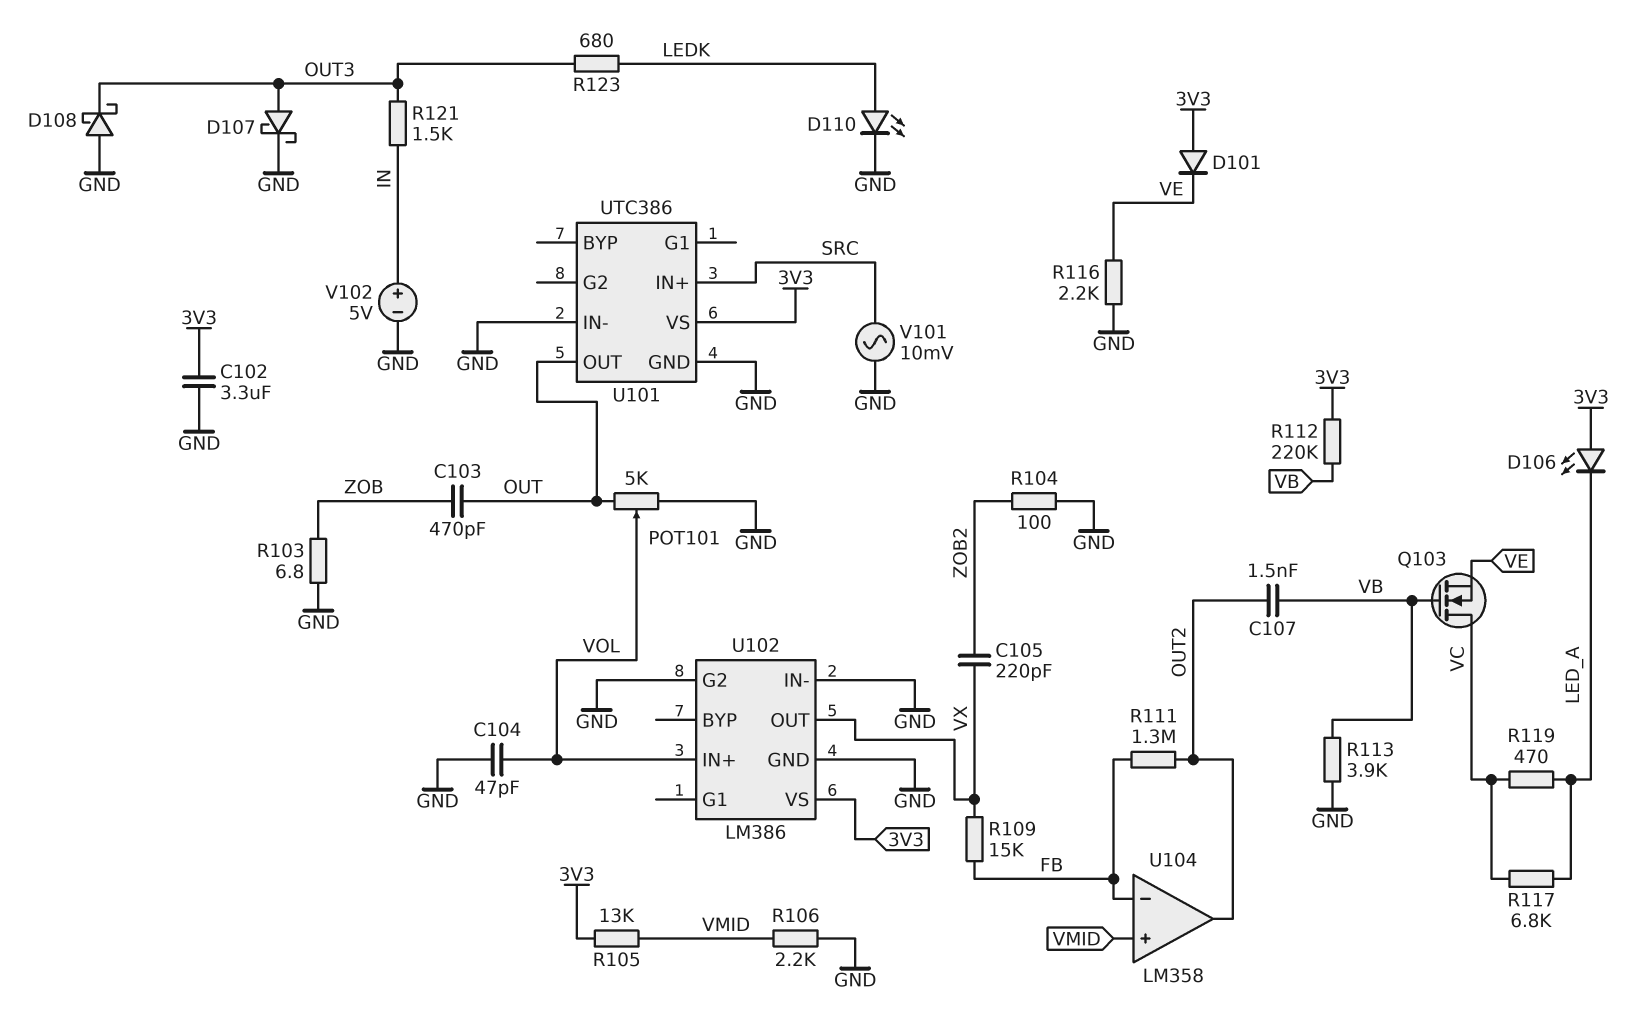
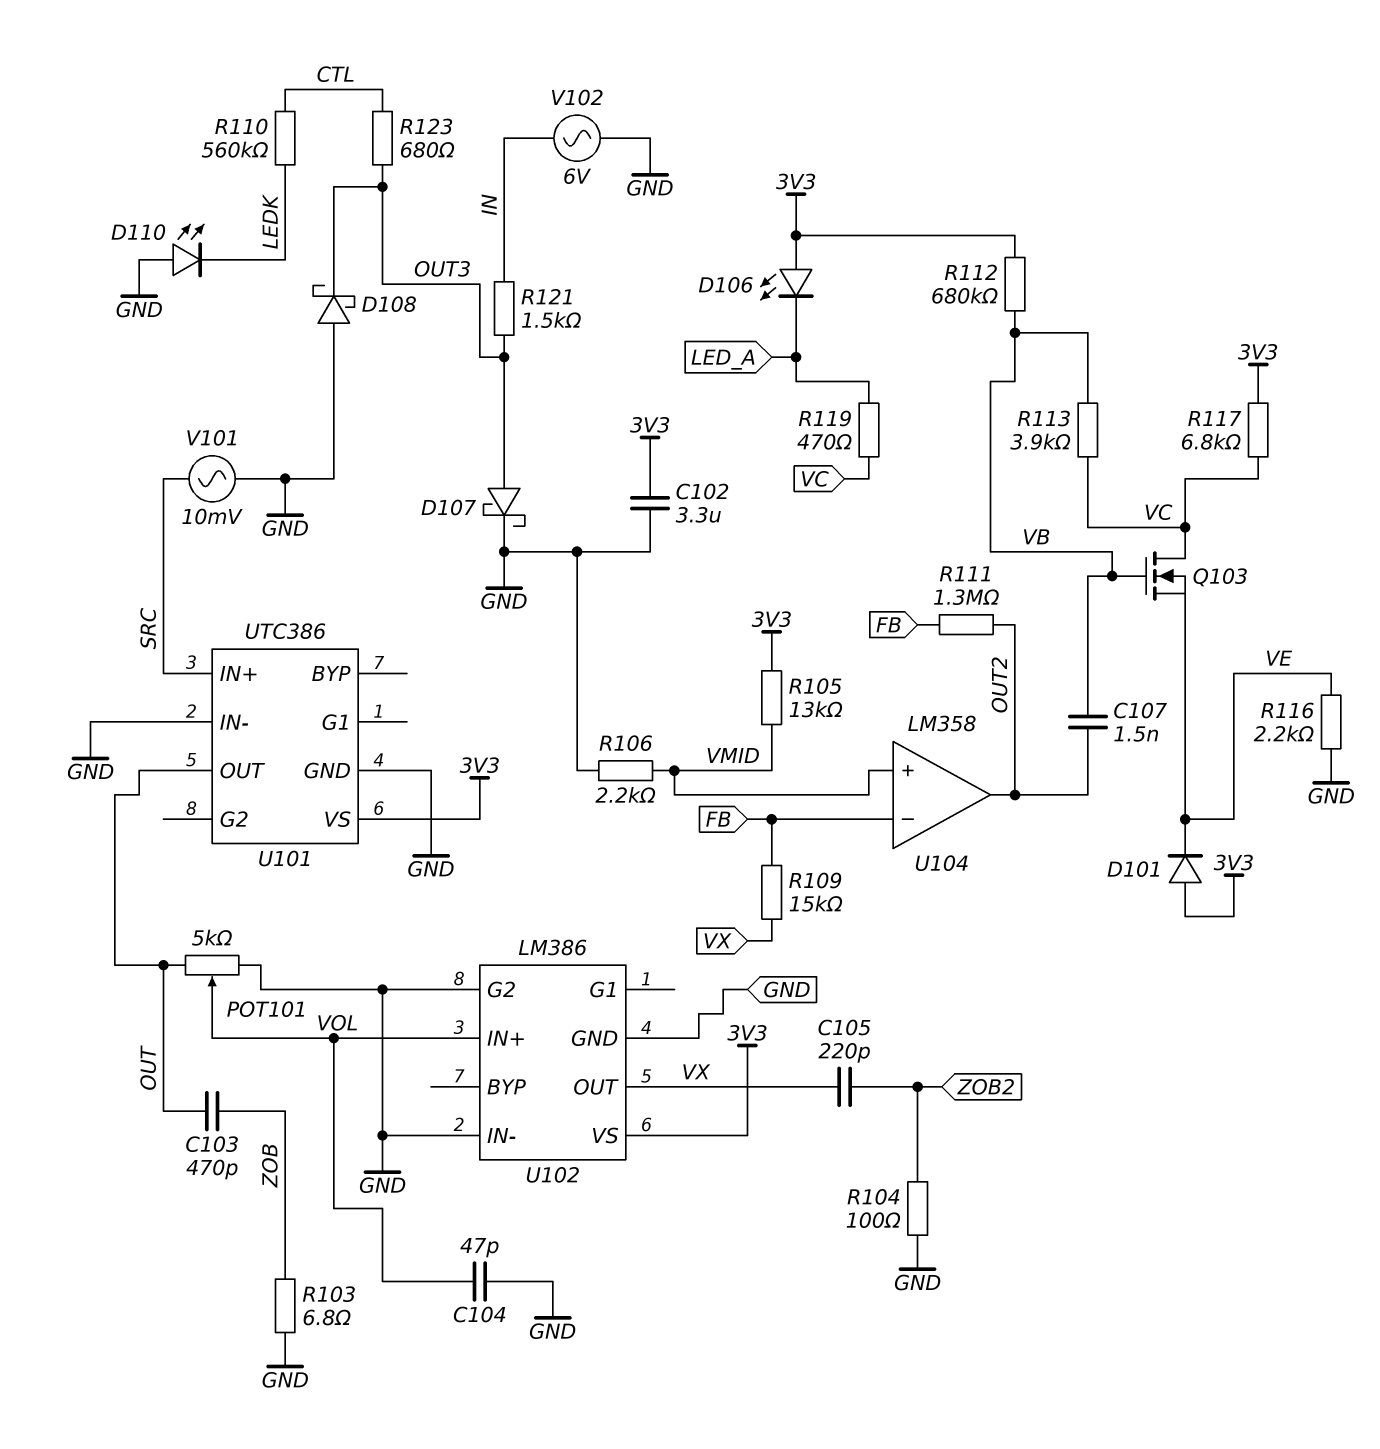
D110: LED (A LEDK, K GND) -> LED (A GND, K LEDK)
R110: none -> 560k (CTL, LEDK)
R112: 220k (3V3, VB) -> 680k (3V3, VB)
R113: 3.9k (GND, VB) -> 3.9k (VB, VC)
R117: 6.8k (LED_A, VC) -> 6.8k (3V3, VC)
R123: 680 (LEDK, OUT3) -> 680 (CTL, OUT3)
V102: 5V (plus IN, minus GND) -> AC 6V (GND, IN)

